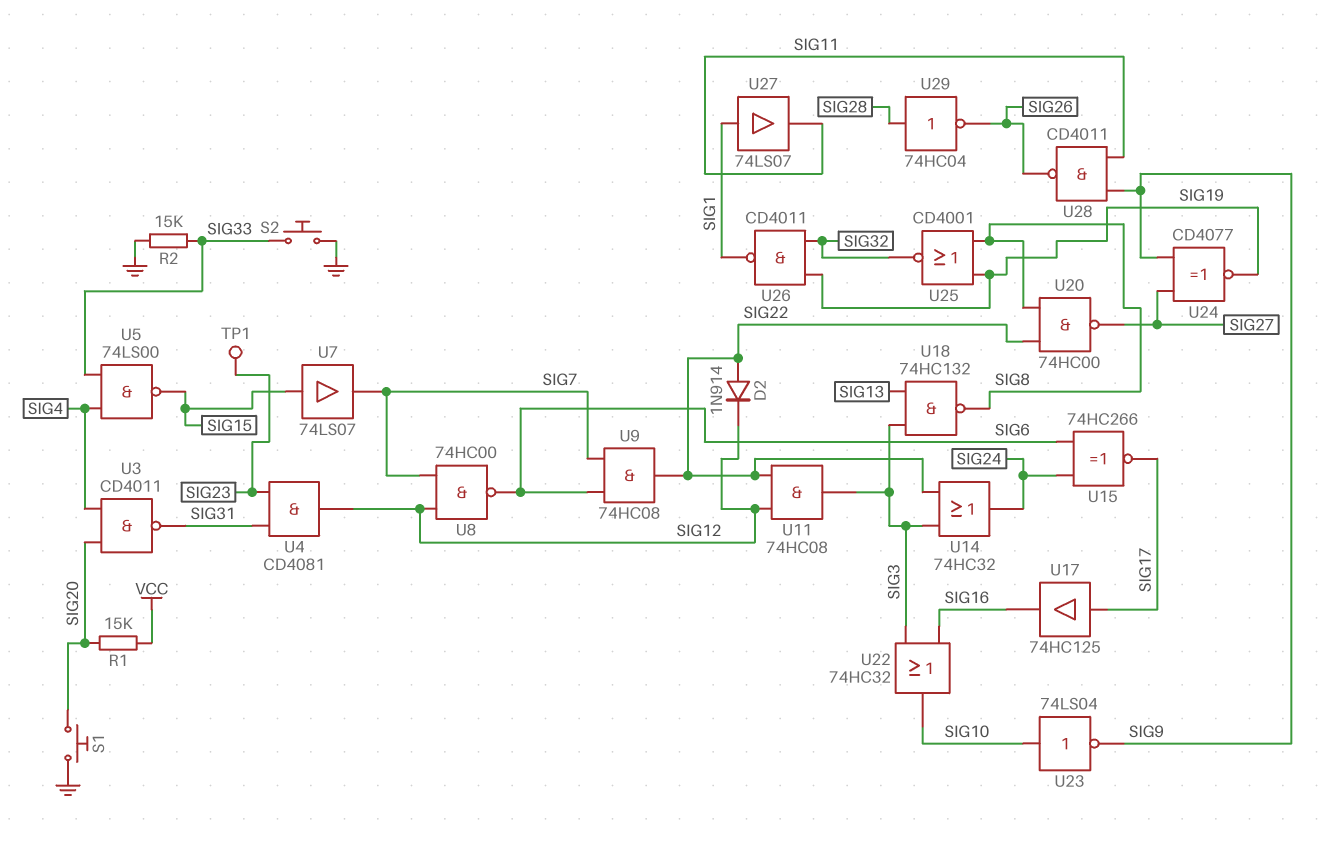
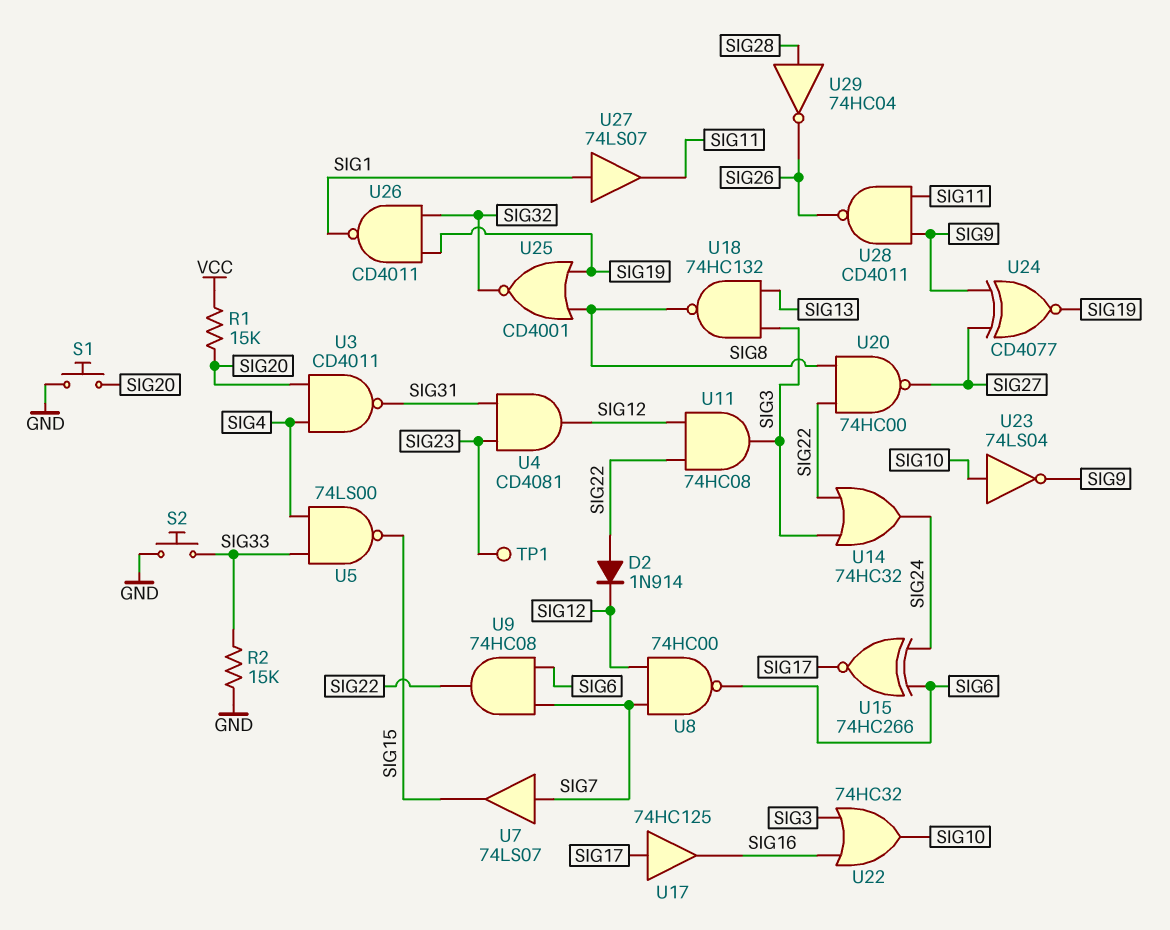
U7: buffer 74LS07 (in SIG15, out SIG7) -> buffer 74LS07 (in SIG7, out SIG15)

